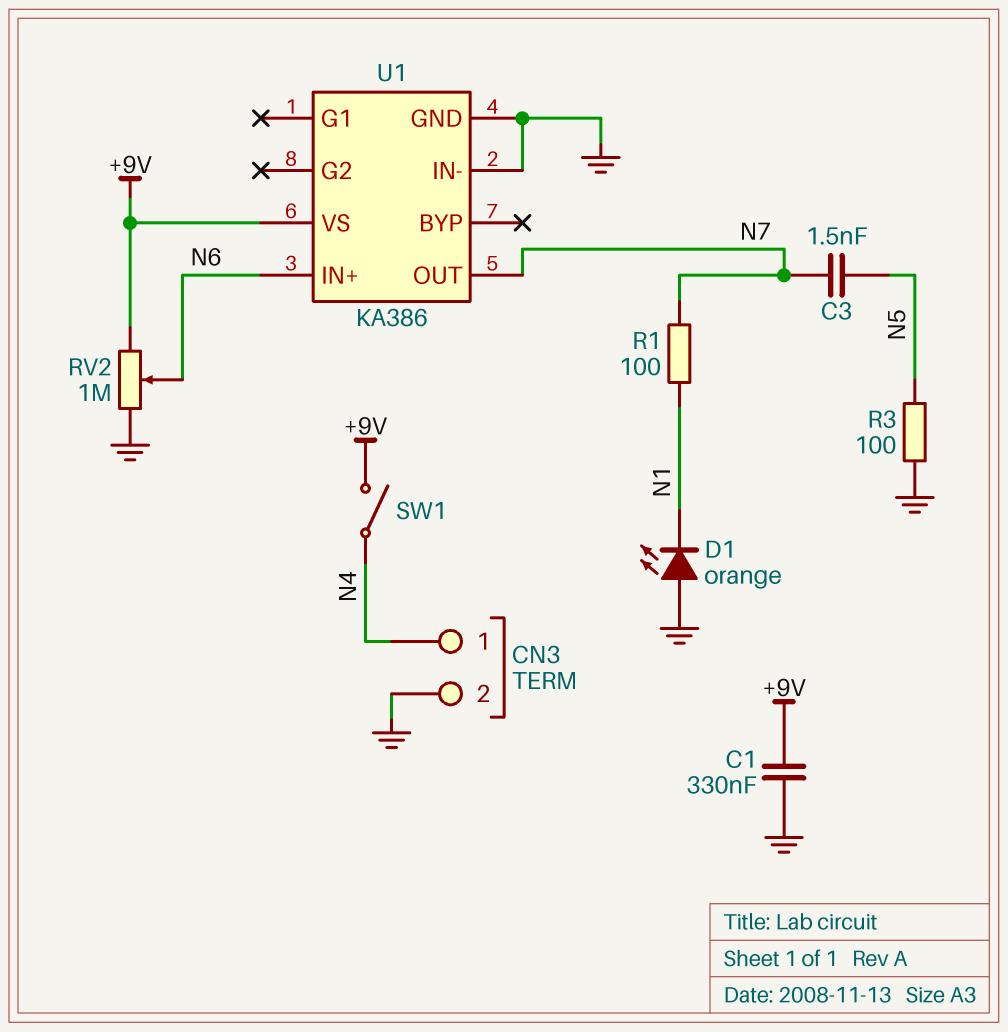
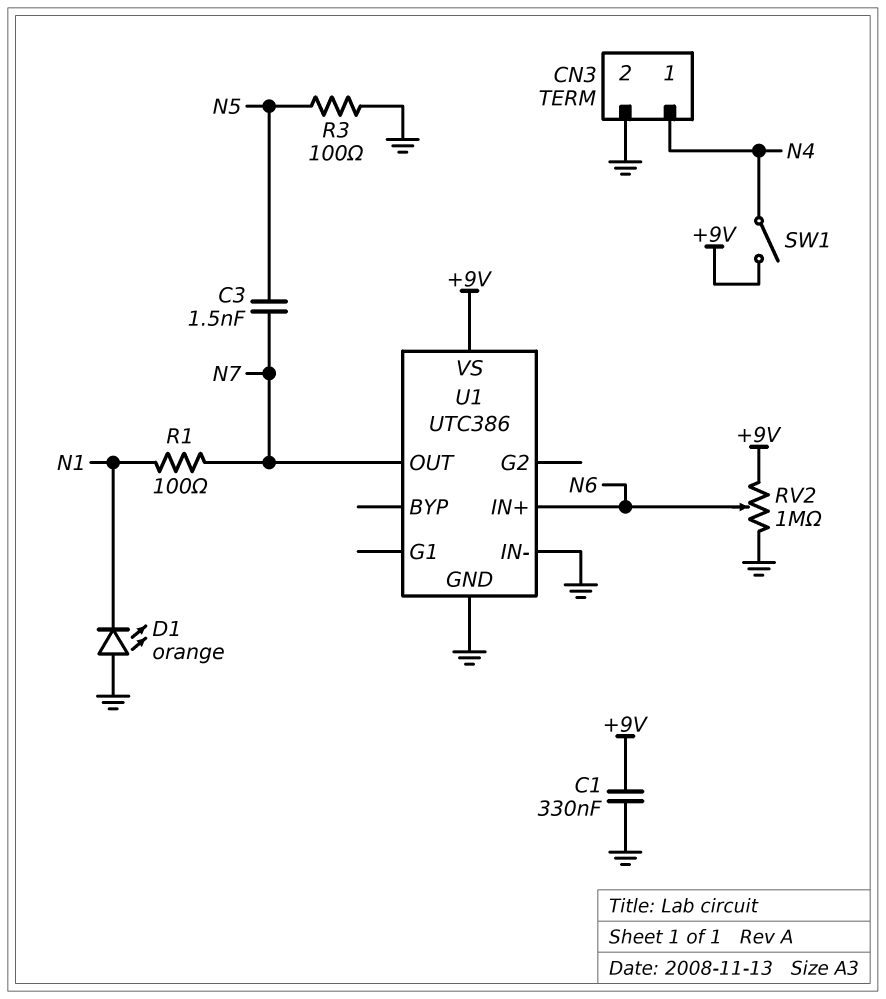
U1: KA386 -> UTC386

